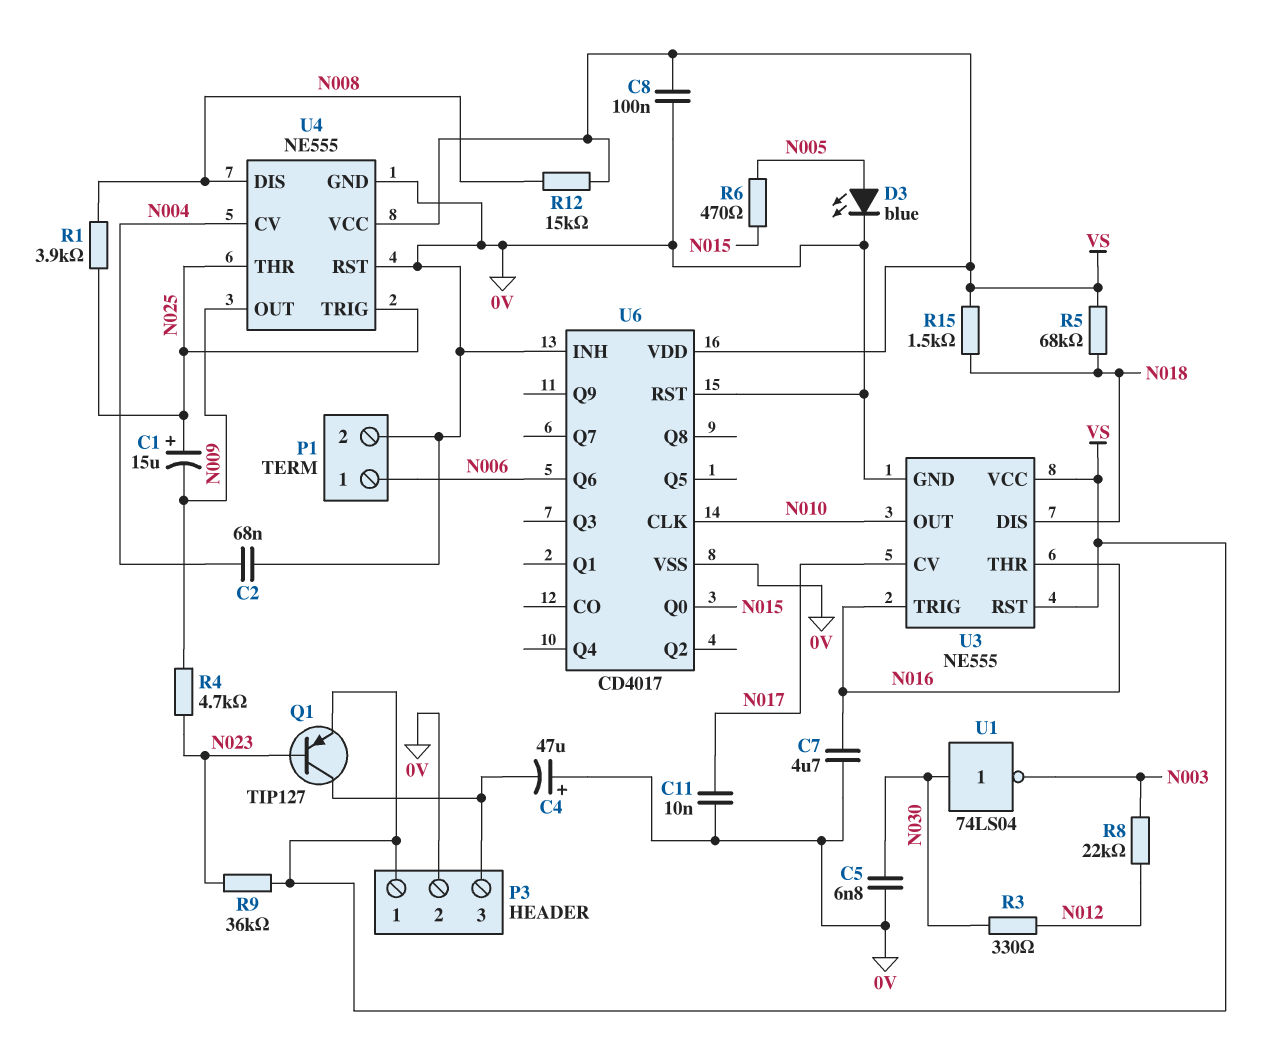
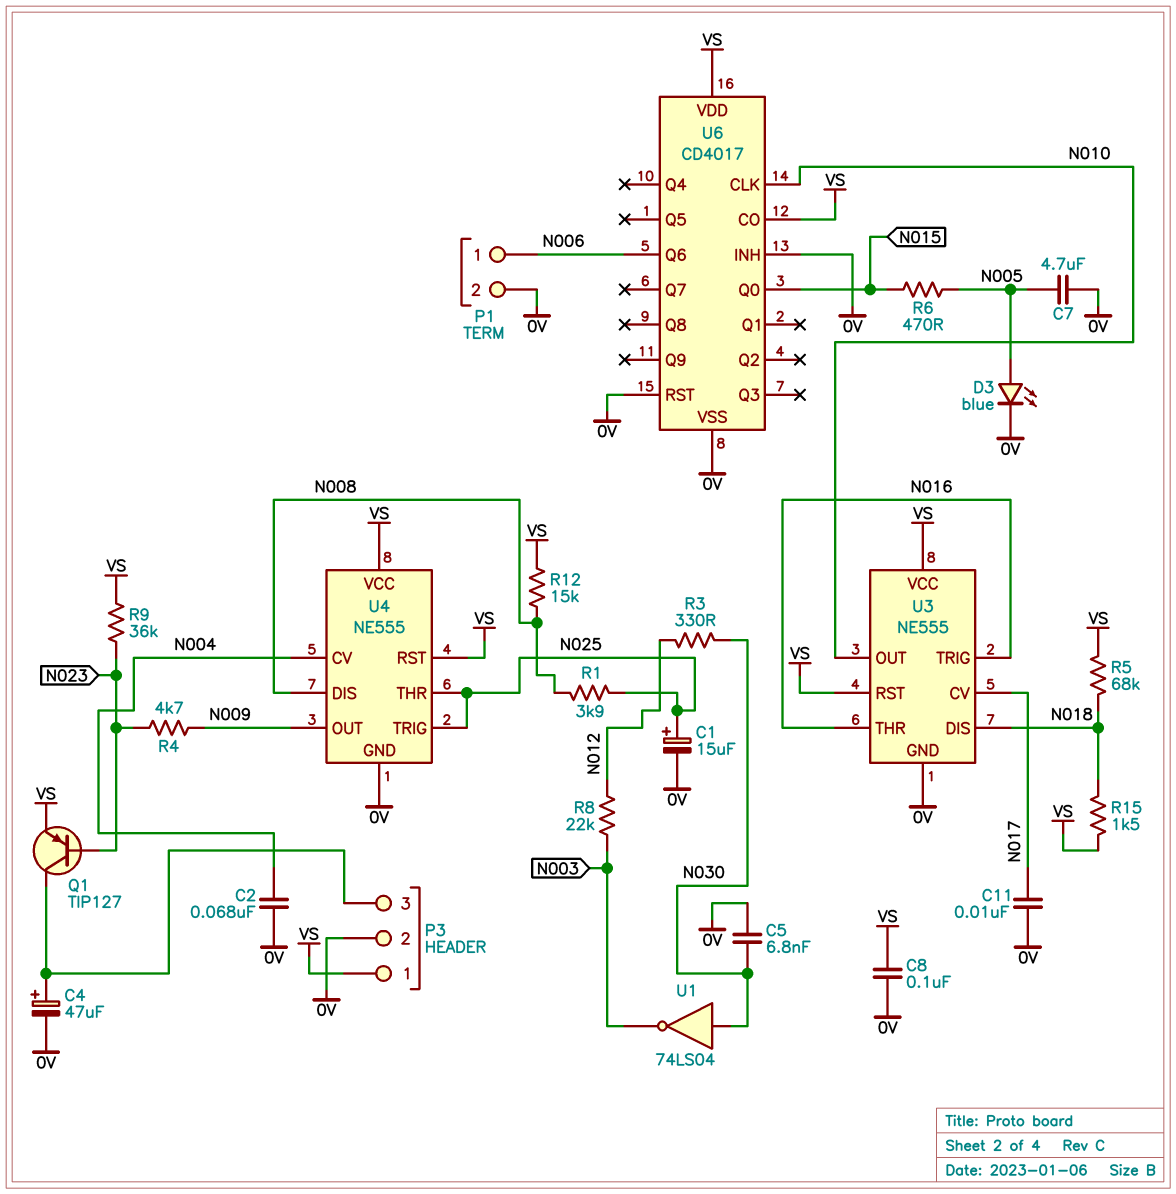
C1: 15uF (plus N025, minus N009) -> 15uF (plus N025, minus 0V)
C4: 47uF (plus 0V, minus P3/3) -> 47uF (plus P3/3, minus 0V)
C7: 4.7uF (0V, N016) -> 4.7uF (0V, N005)
U4 pin RST: 0V -> VS
U6 pin CO: none -> VS

